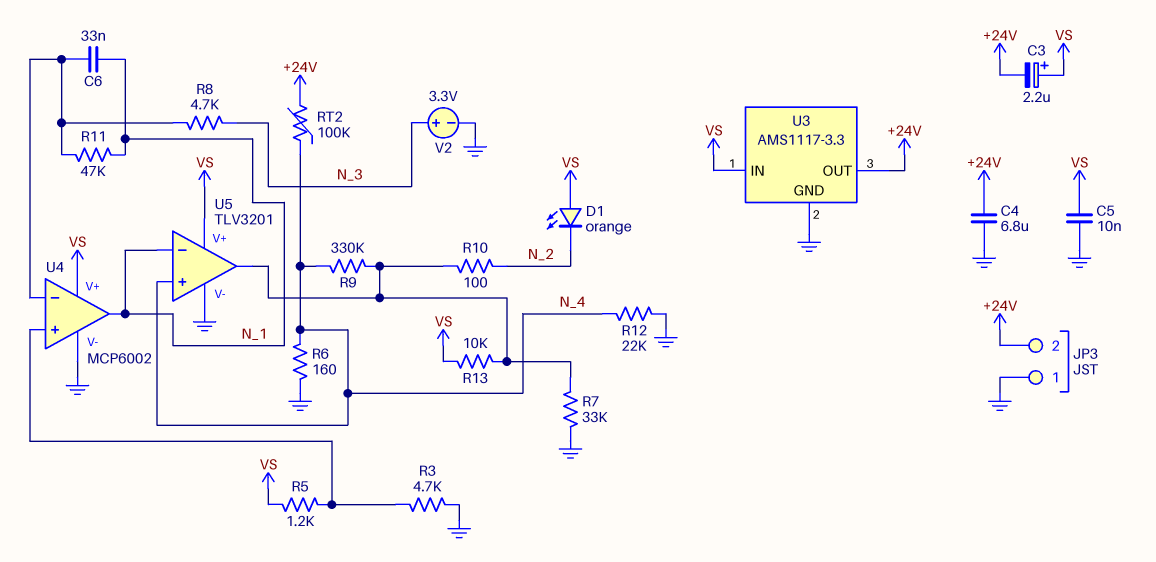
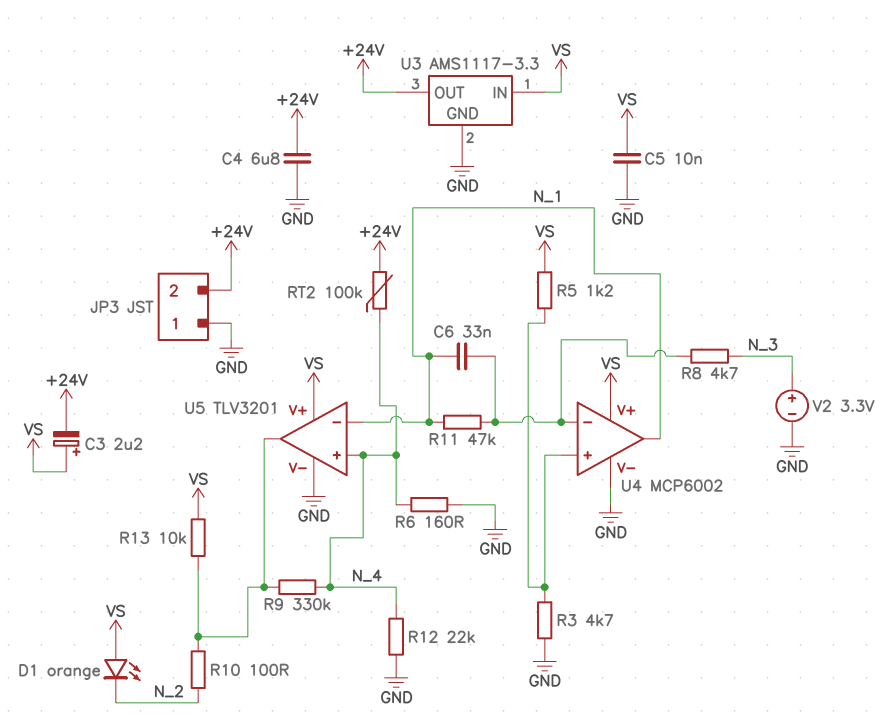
R7: 33k (GND, U5/out) -> none

